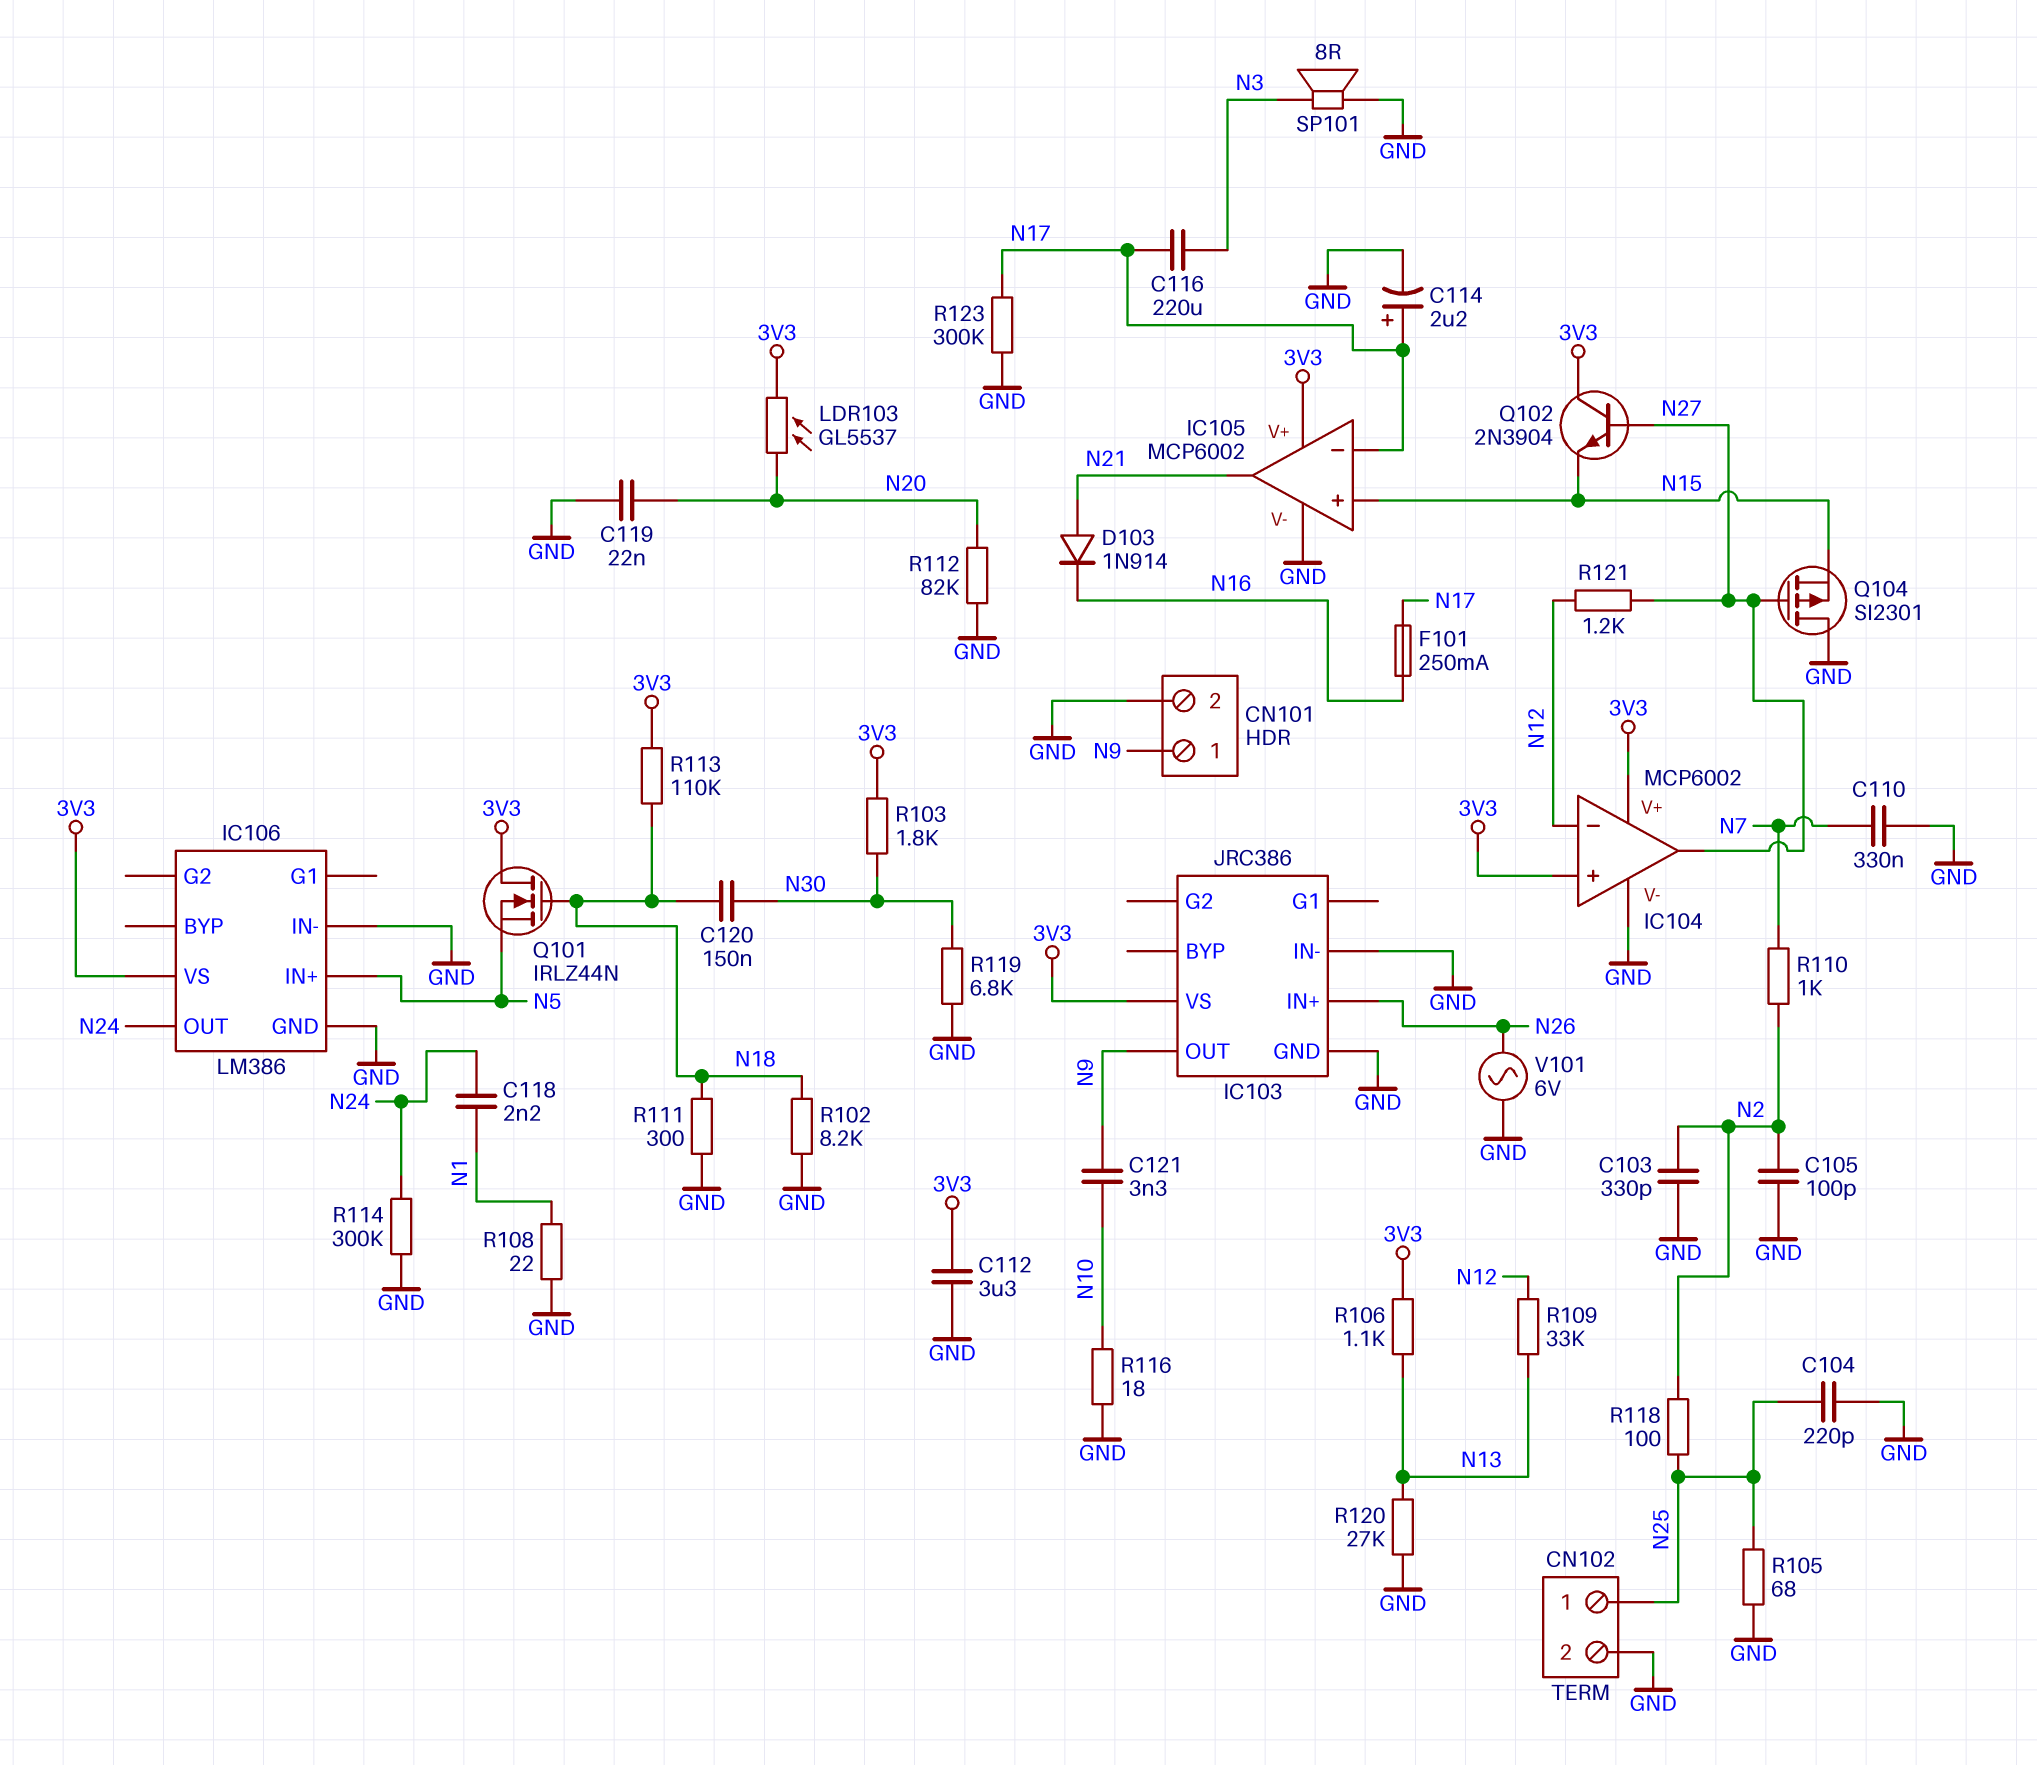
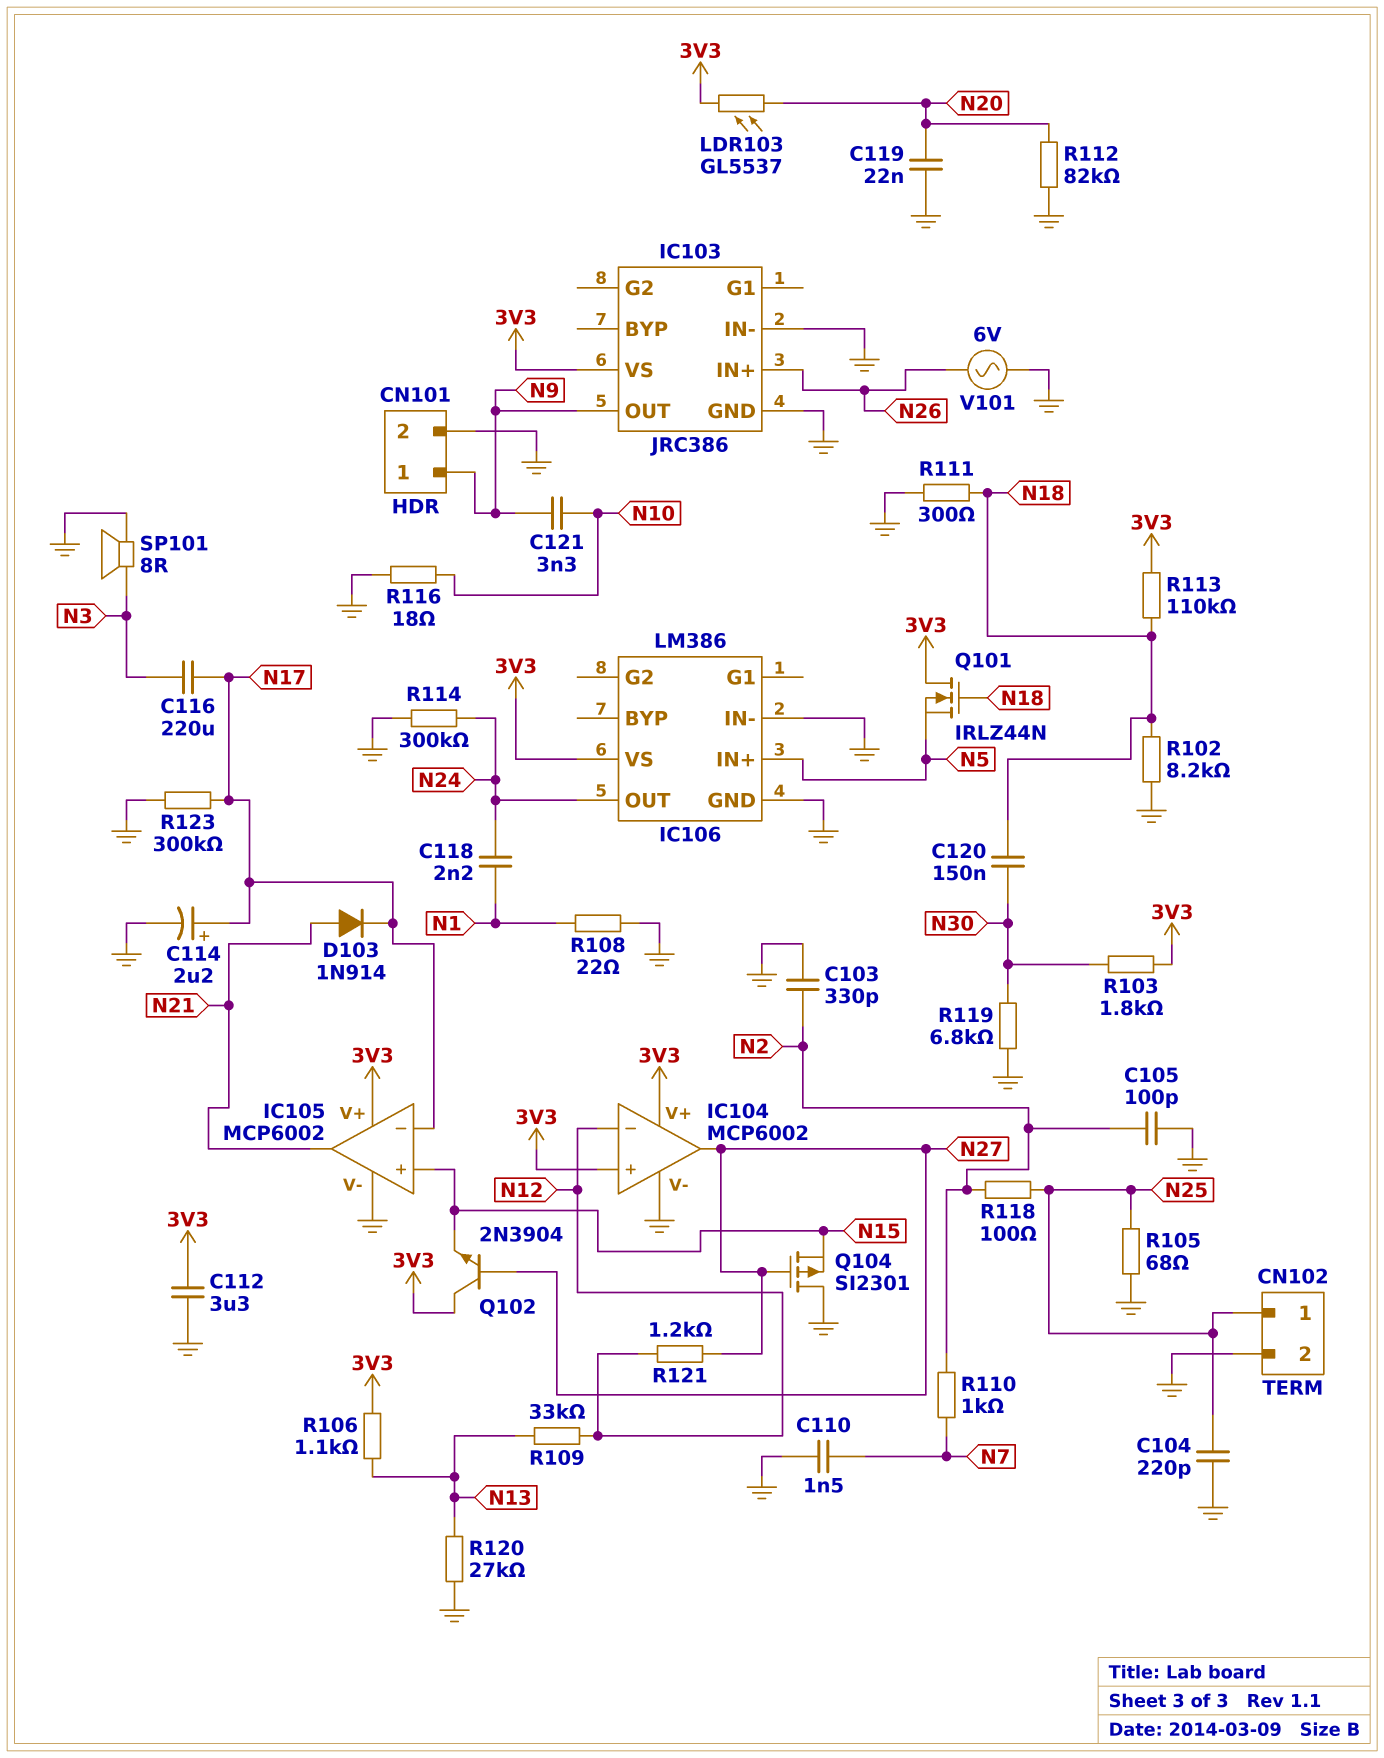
C110: 330nF (GND, N7) -> 1.5nF (GND, N7)
D103: diode 1N914 (A N21, K N16) -> diode 1N914 (A N21, K N17)
F101: 250mA (N16, N17) -> none

